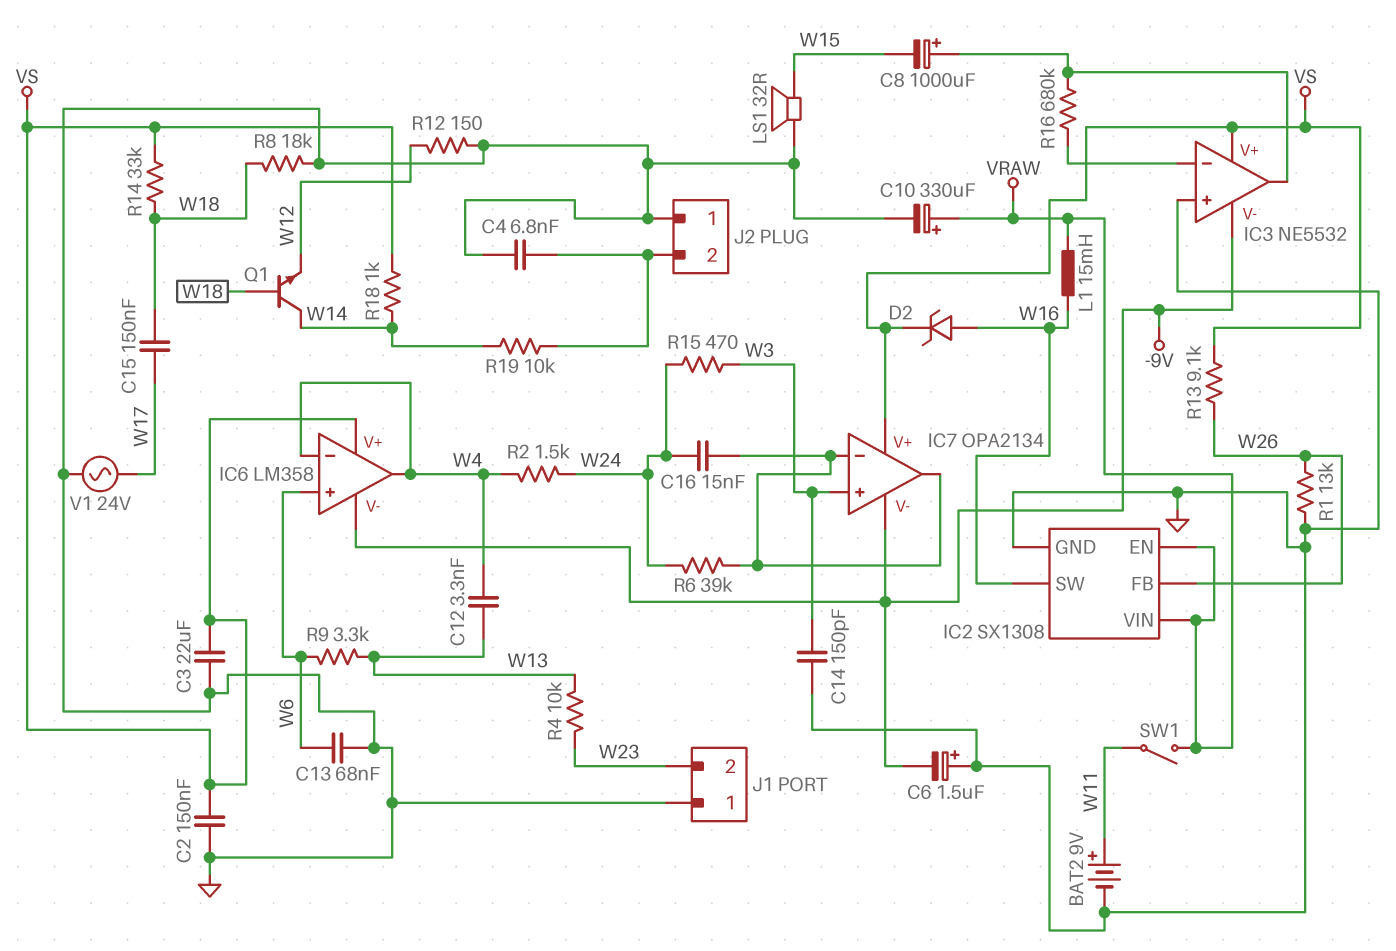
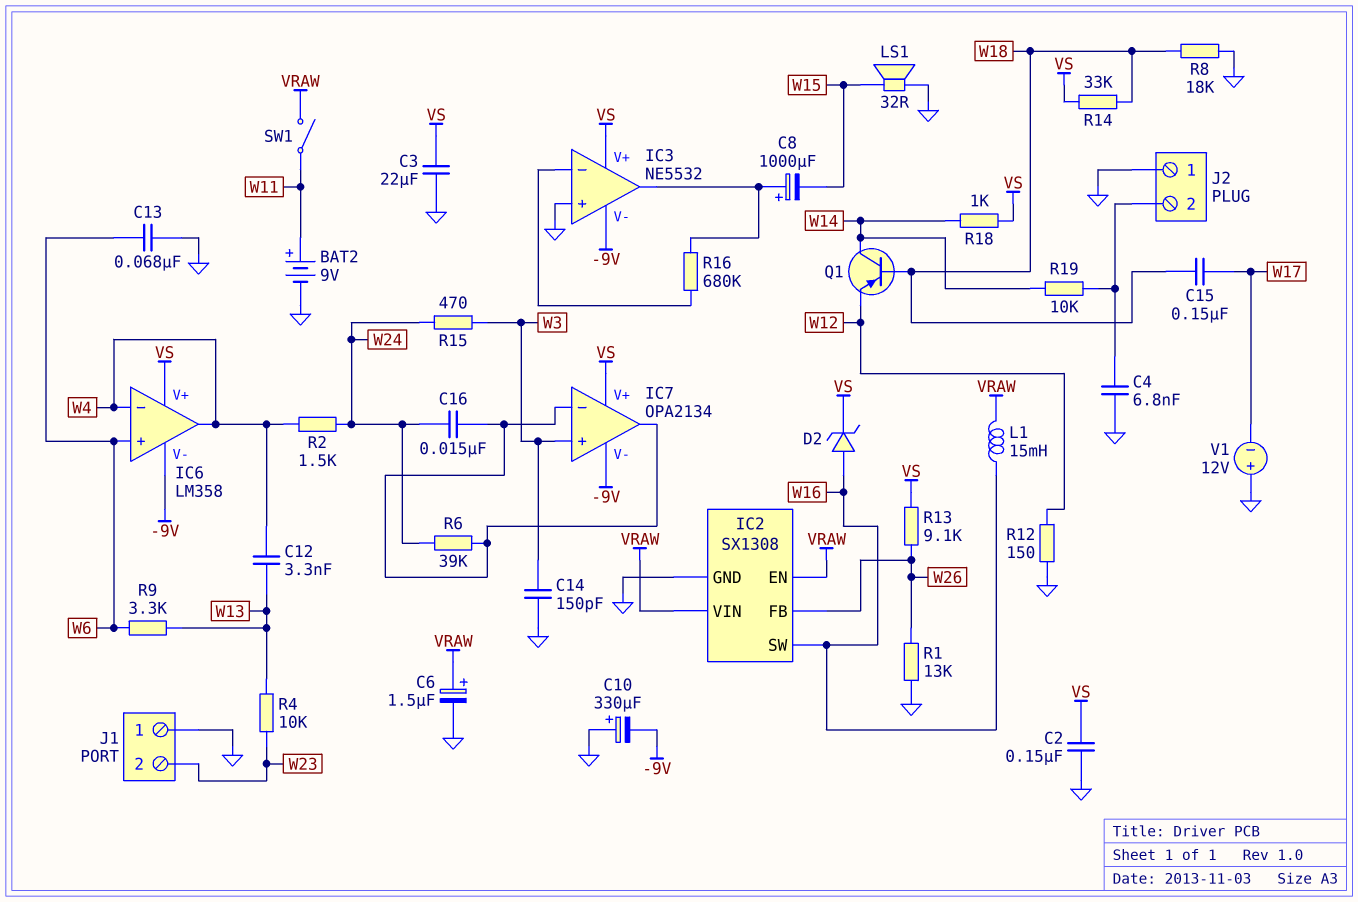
C6: 1.5uF (plus GND, minus -9V) -> 1.5uF (plus VRAW, minus GND)
C10: 330uF (plus VRAW, minus GND) -> 330uF (plus GND, minus -9V)
Q1: NPN (B W18, C W14, E W12) -> PNP (B W18, C W14, E W12)
V1: AC 24V (GND, W17) -> 12V (plus GND, minus W17)

